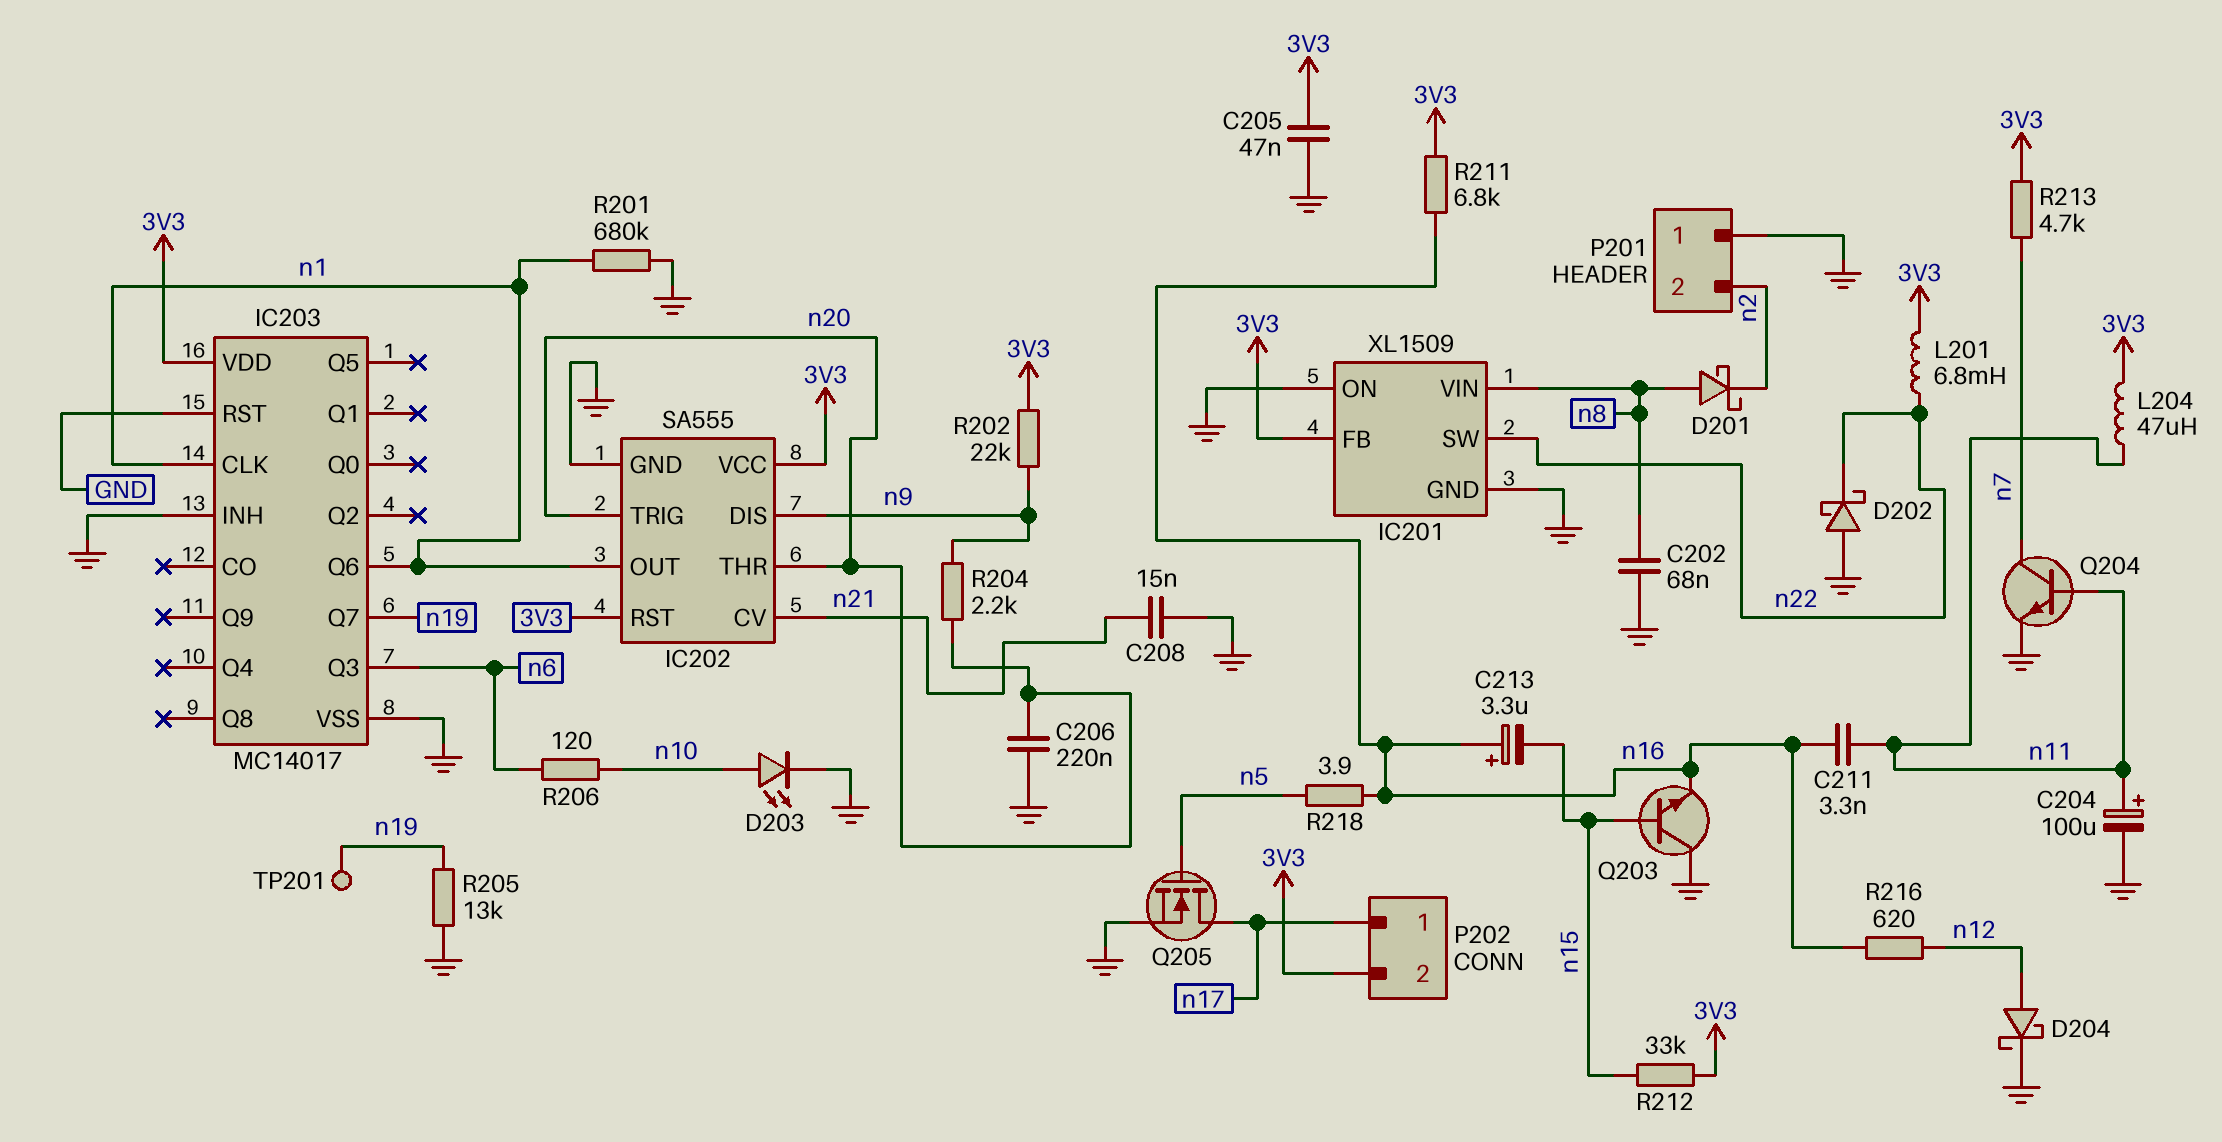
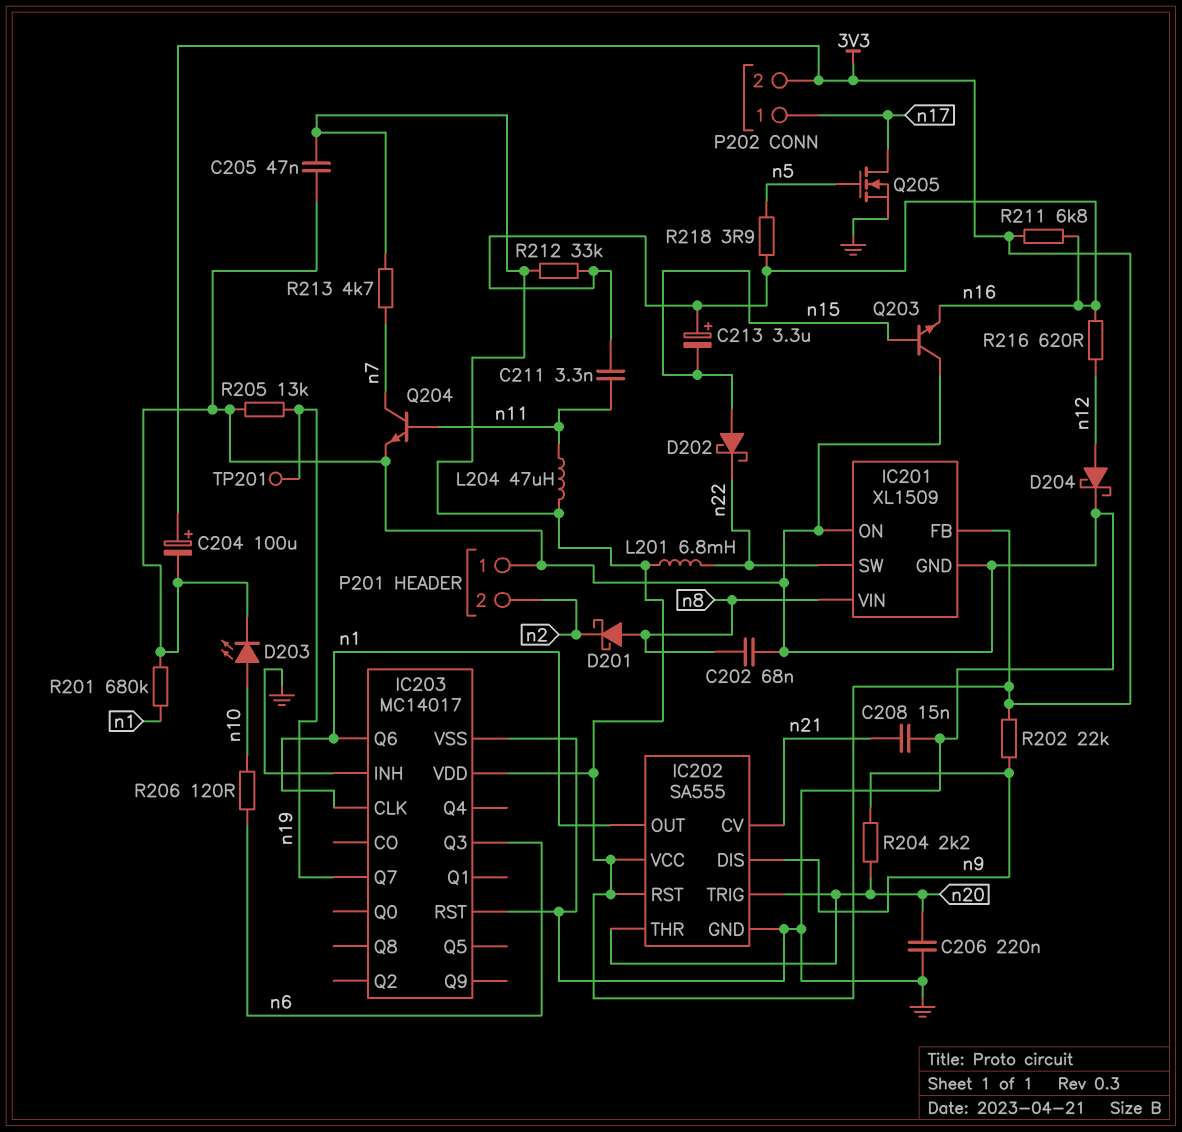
C204: 100uF (plus n11, minus GND) -> 100uF (plus 3V3, minus GND)
D202: schottky (A GND, K n22) -> schottky (A n15, K n22)
R212: 33k (3V3, n15) -> 33k (3V3, n16)

